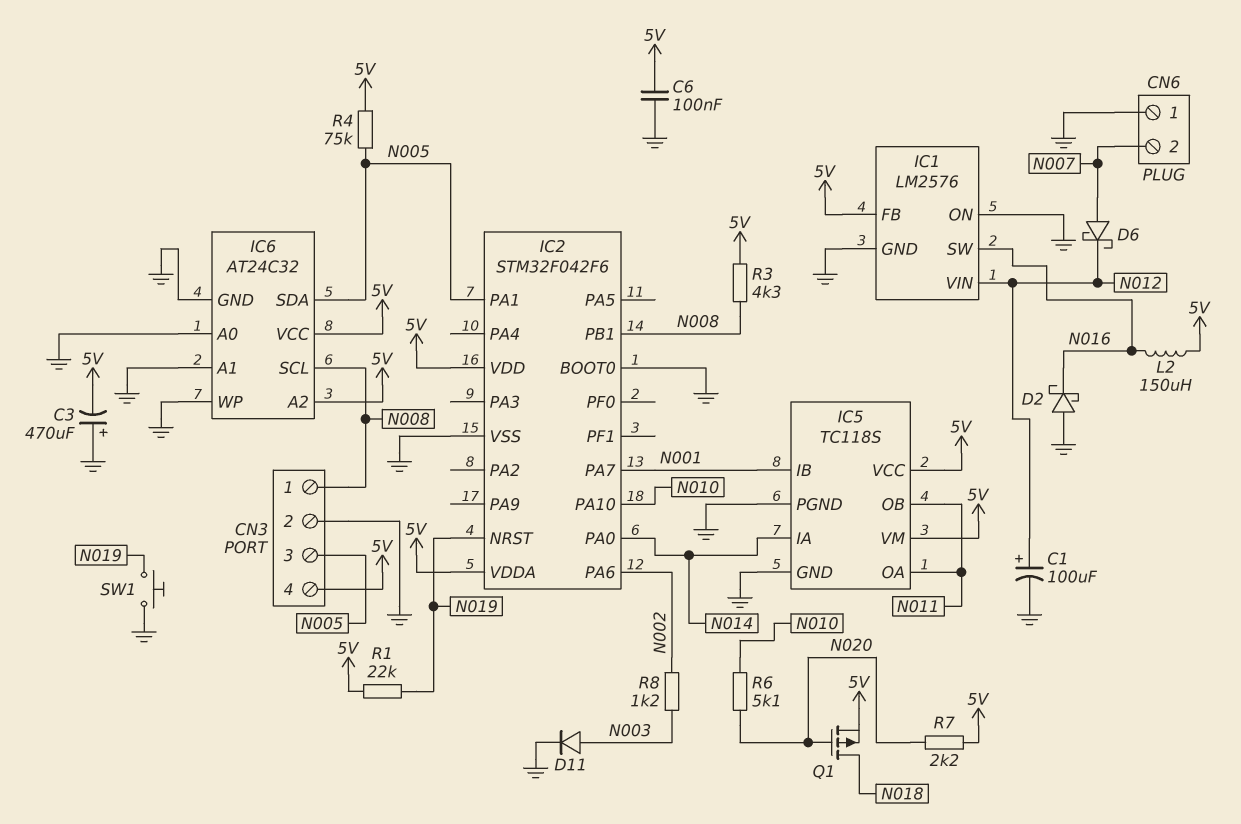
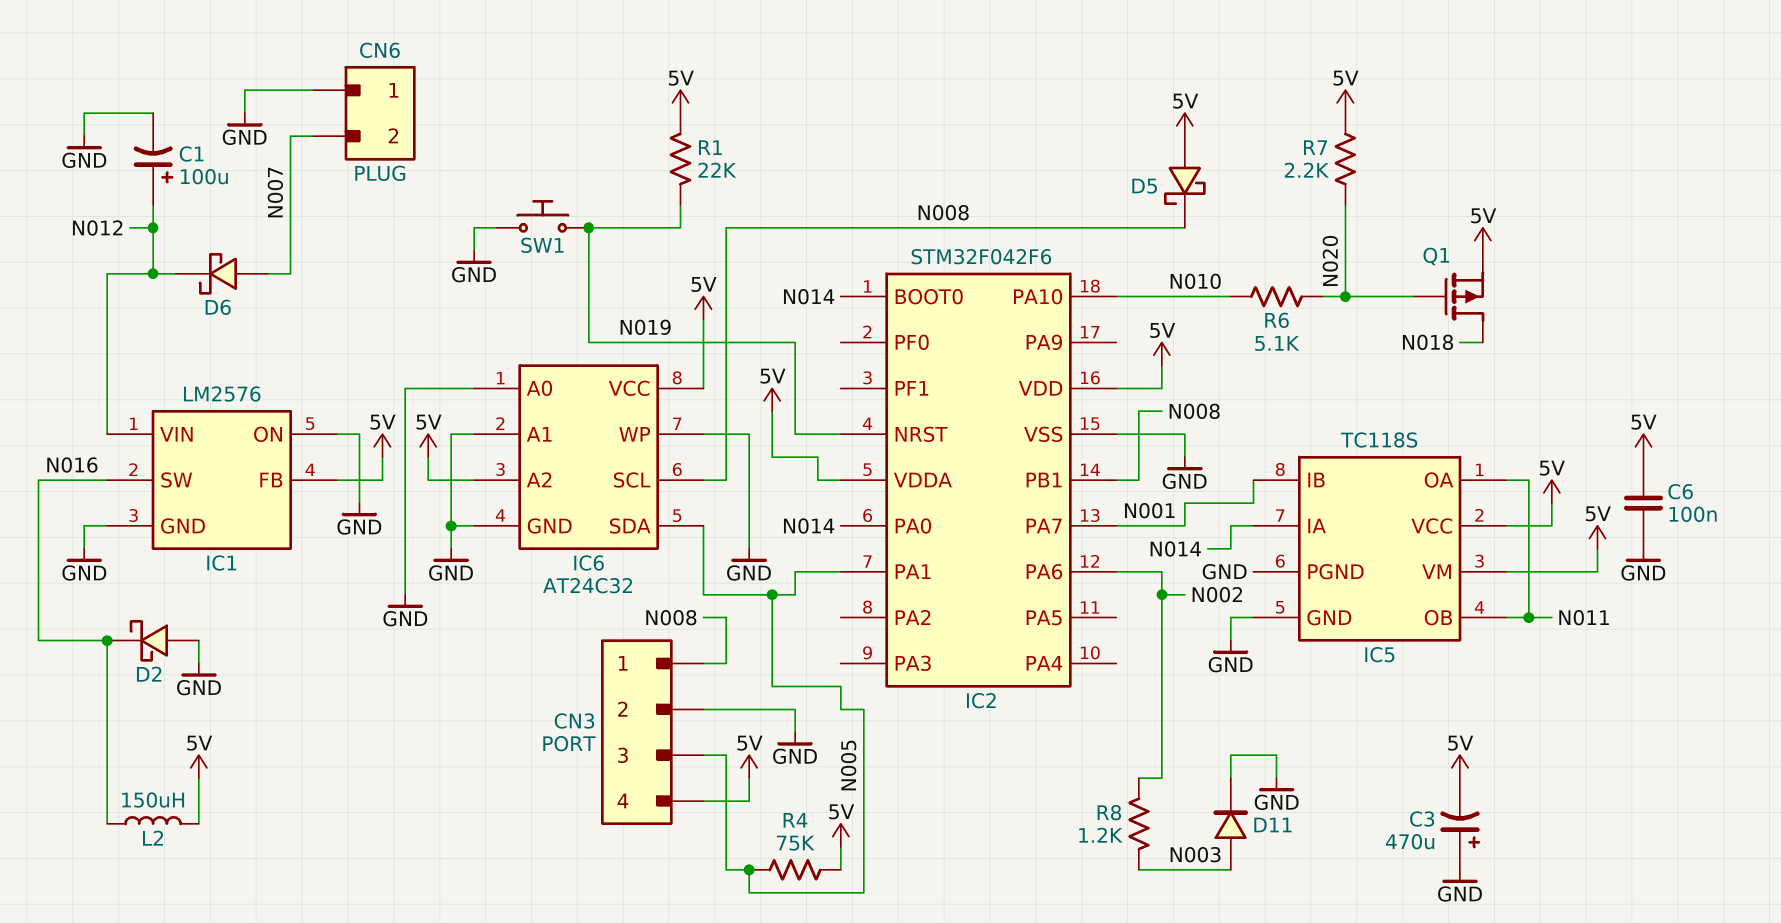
D5: none -> schottky (A 5V, K N008)
IC2 pin BOOT0: GND -> N014
R3: 4.3k (5V, N008) -> none

